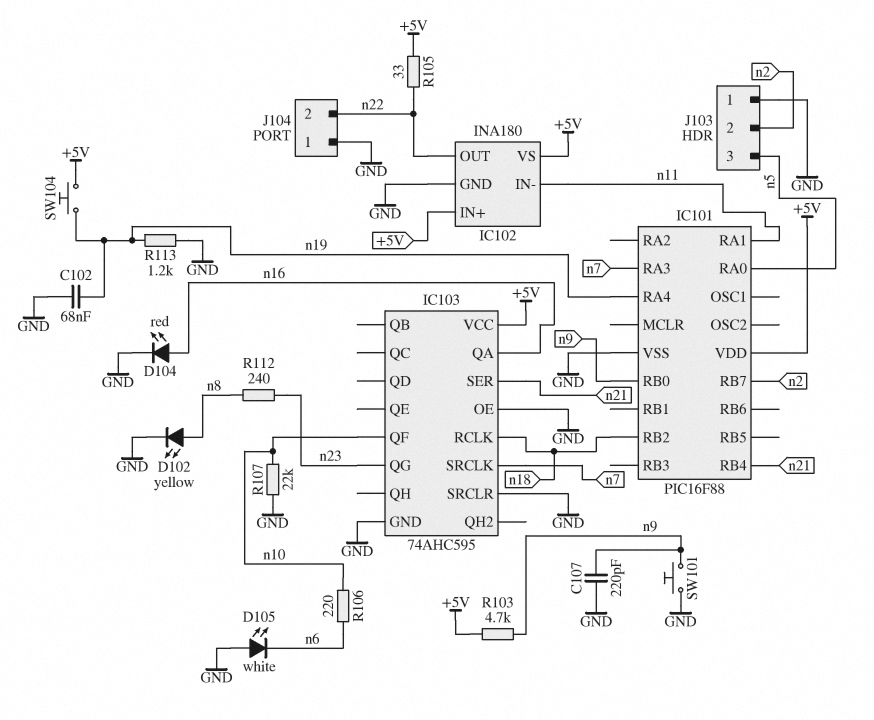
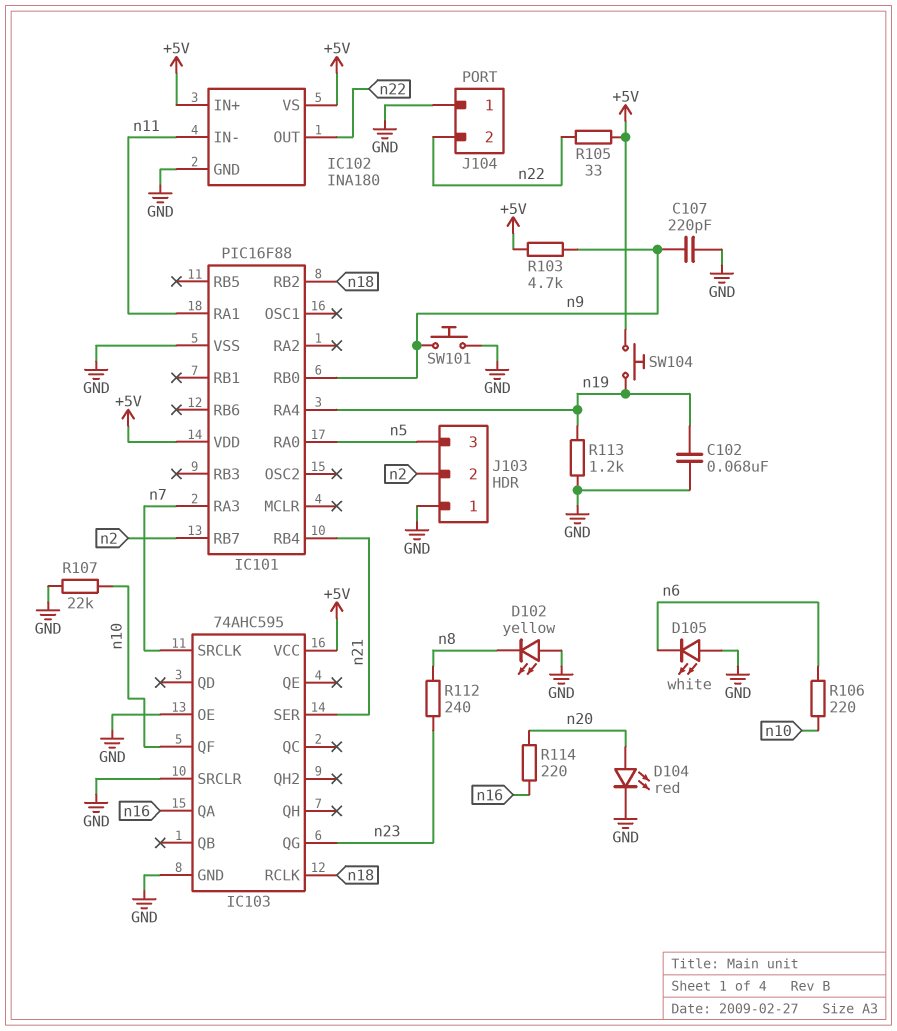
D102: LED yellow (A n8, K GND) -> LED yellow (A GND, K n8)
D104: LED red (A n16, K GND) -> LED red (A n20, K GND)
R114: none -> 220 (n16, n20)

